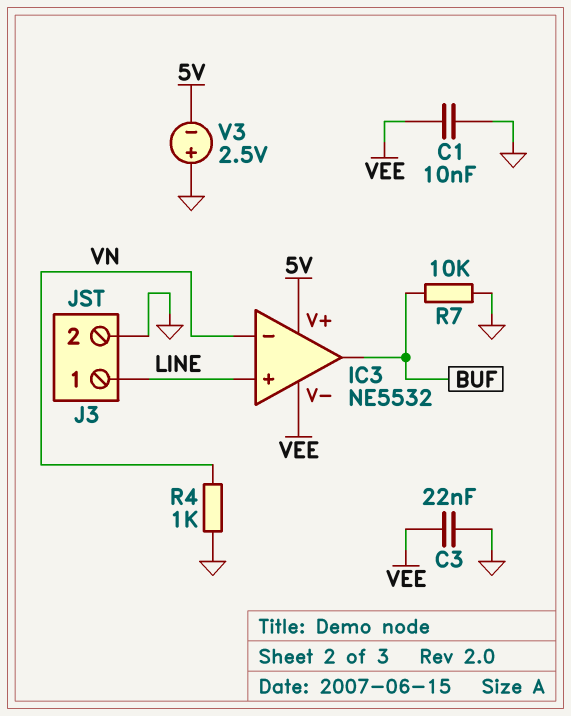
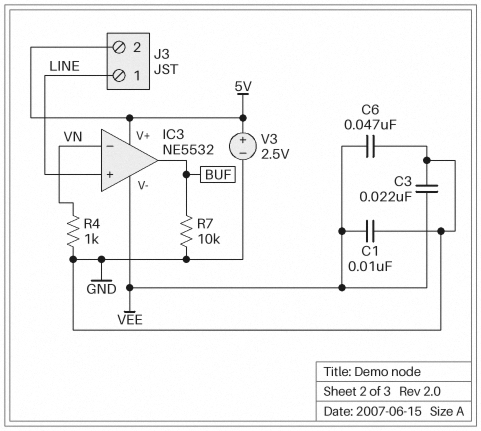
C6: none -> 47nF (GND, VEE)
J3 pin 2: GND -> 5V
V3: 2.5V (plus GND, minus 5V) -> 2.5V (plus 5V, minus GND)

